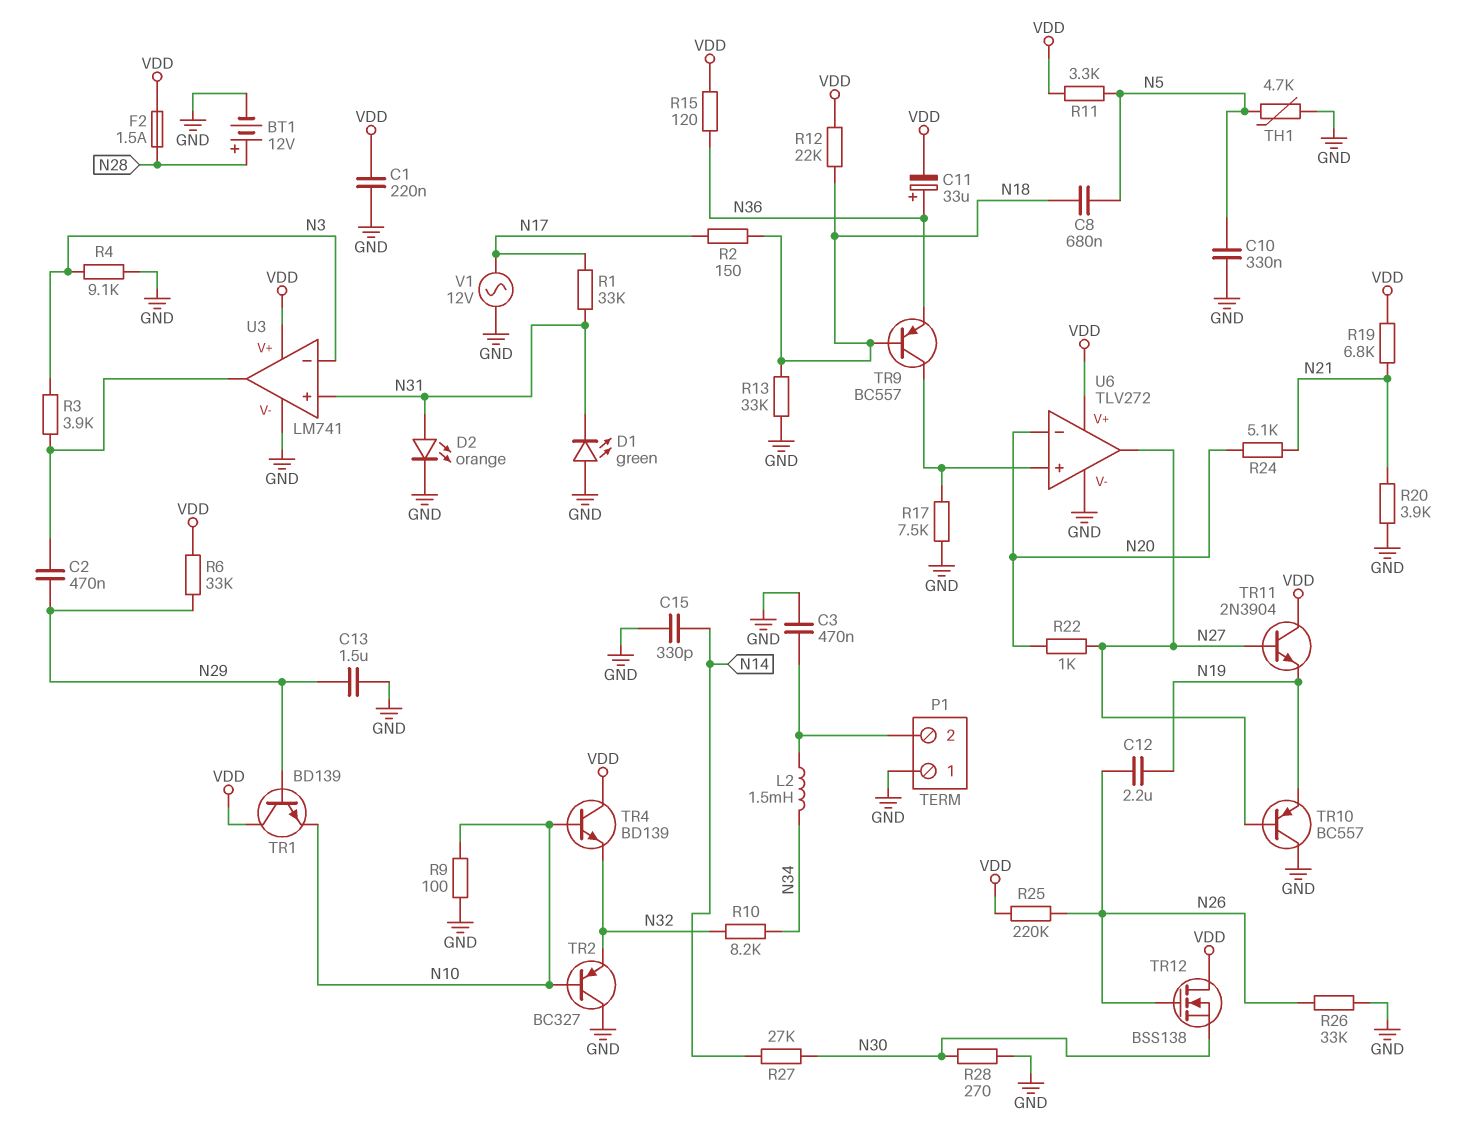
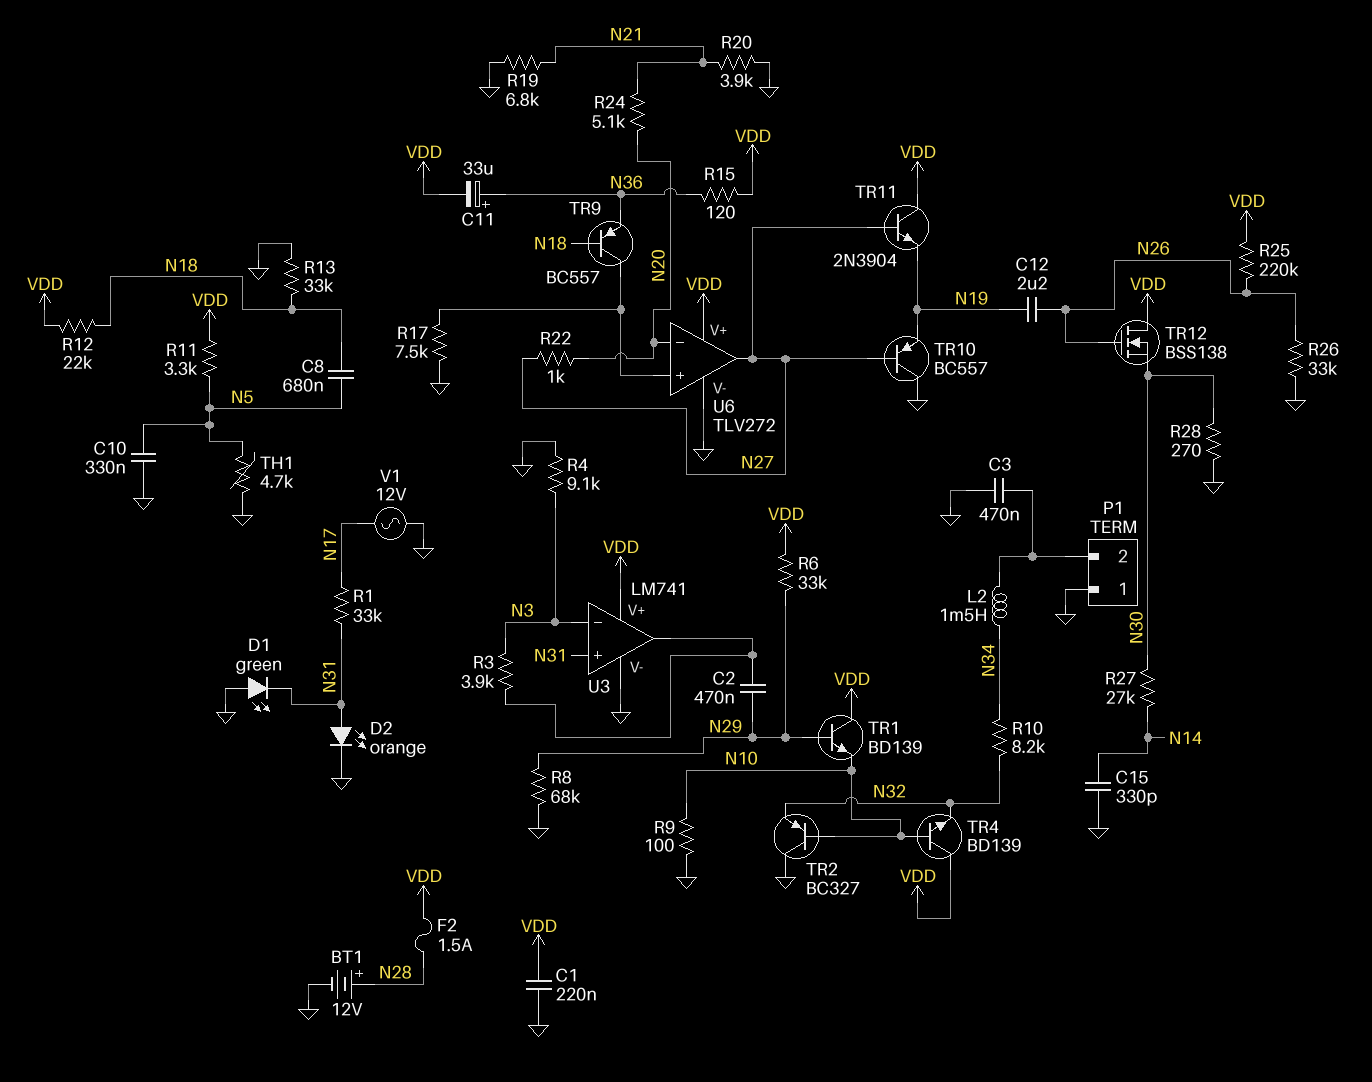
C13: 1.5uF (GND, N29) -> none
R2: 150 (N17, N18) -> none
R8: none -> 68k (GND, N29)
R19: 6.8k (N21, VDD) -> 6.8k (GND, N21)

